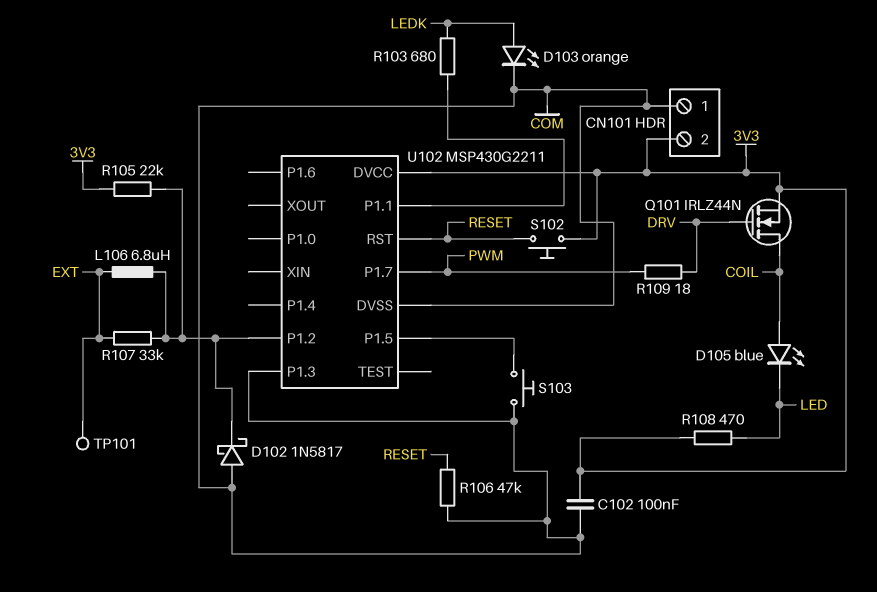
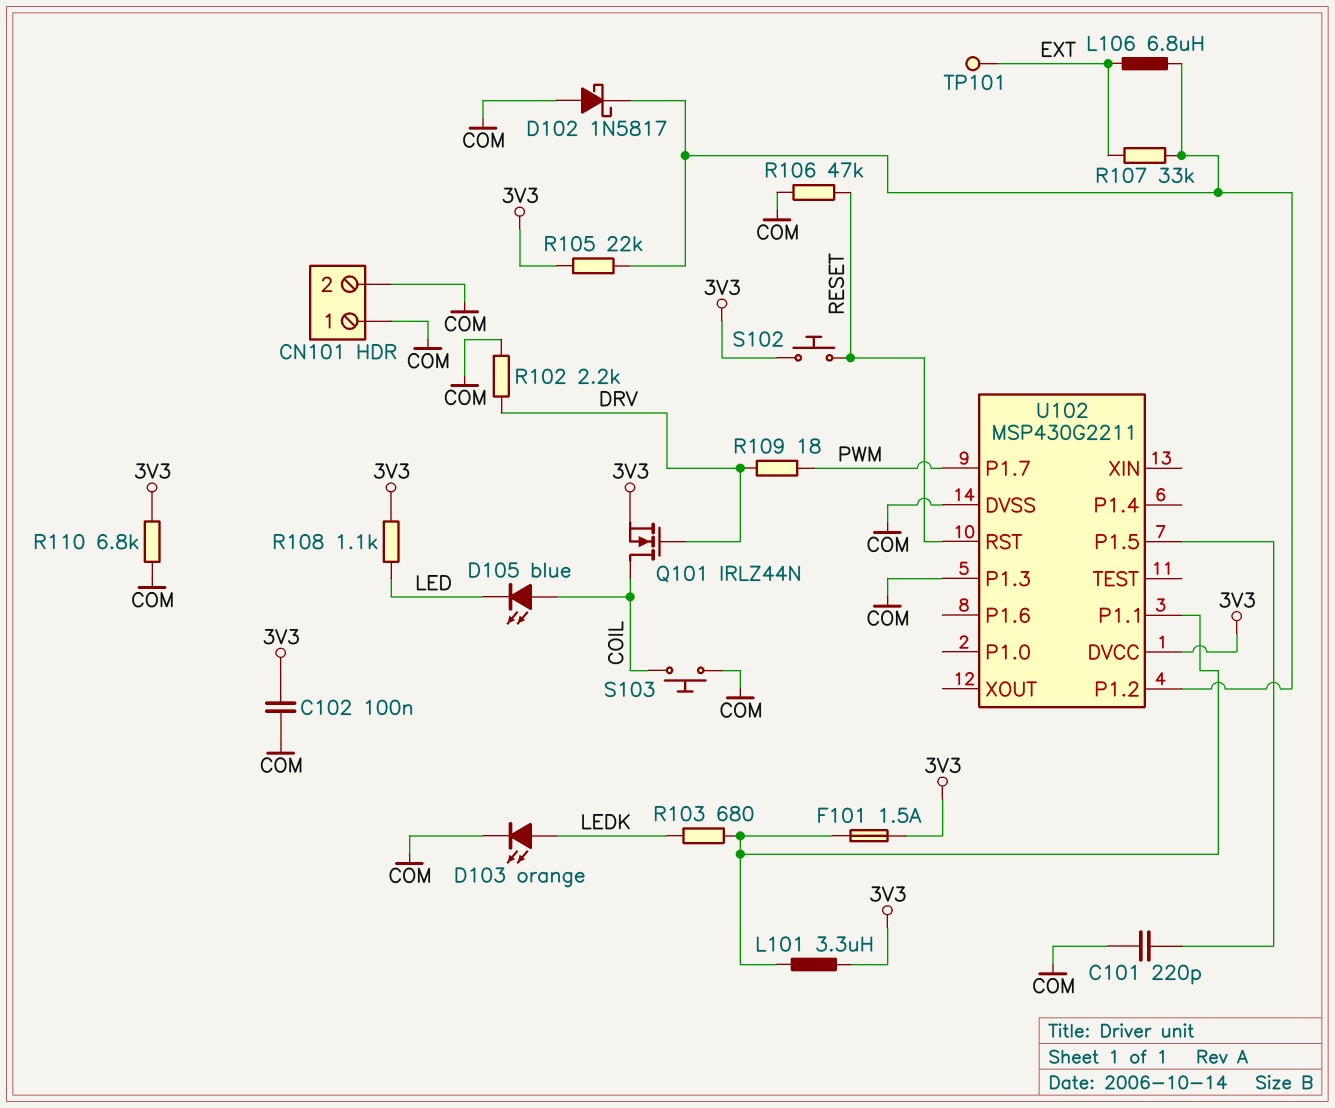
C101: none -> 220pF (COM, U102/P1.5)
CN101 pin 2: 3V3 -> COM
F101: none -> 1.5A (3V3, U102/P1.1)
L101: none -> 3.3uH (3V3, U102/P1.1)
R102: none -> 2.2k (COM, DRV)
R108: 470 (3V3, LED) -> 1.1k (3V3, LED)
R110: none -> 6.8k (3V3, COM)
S103: button (COM, U102/P1.5) -> button (COIL, COM)

